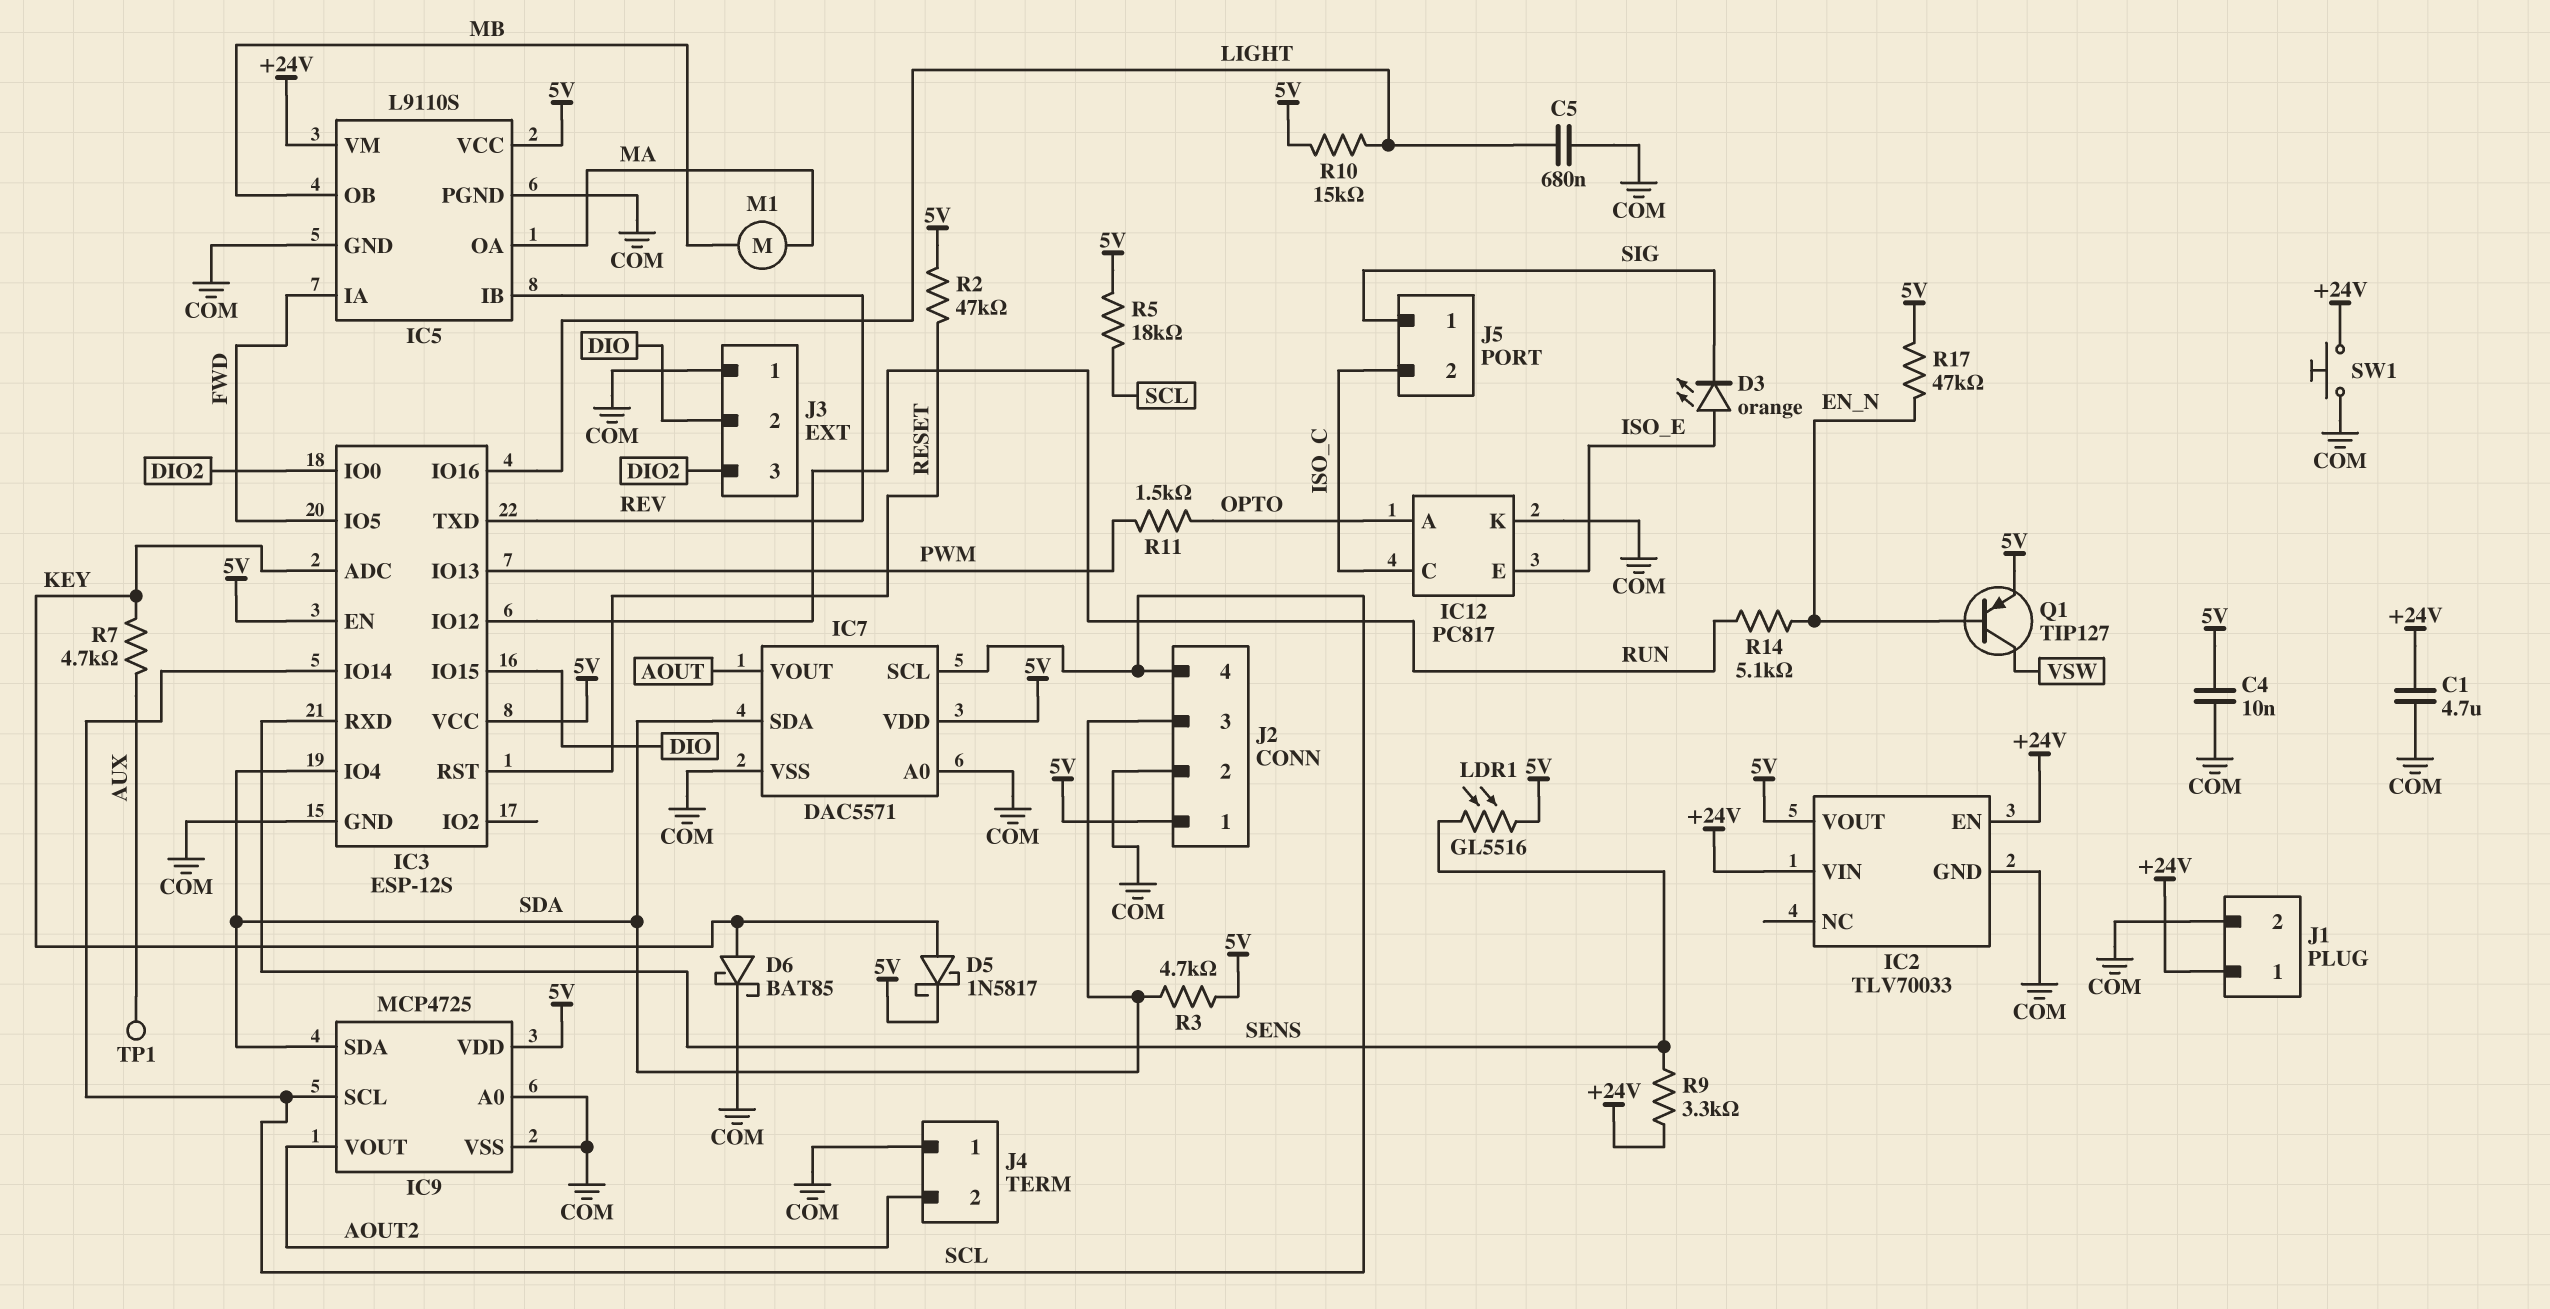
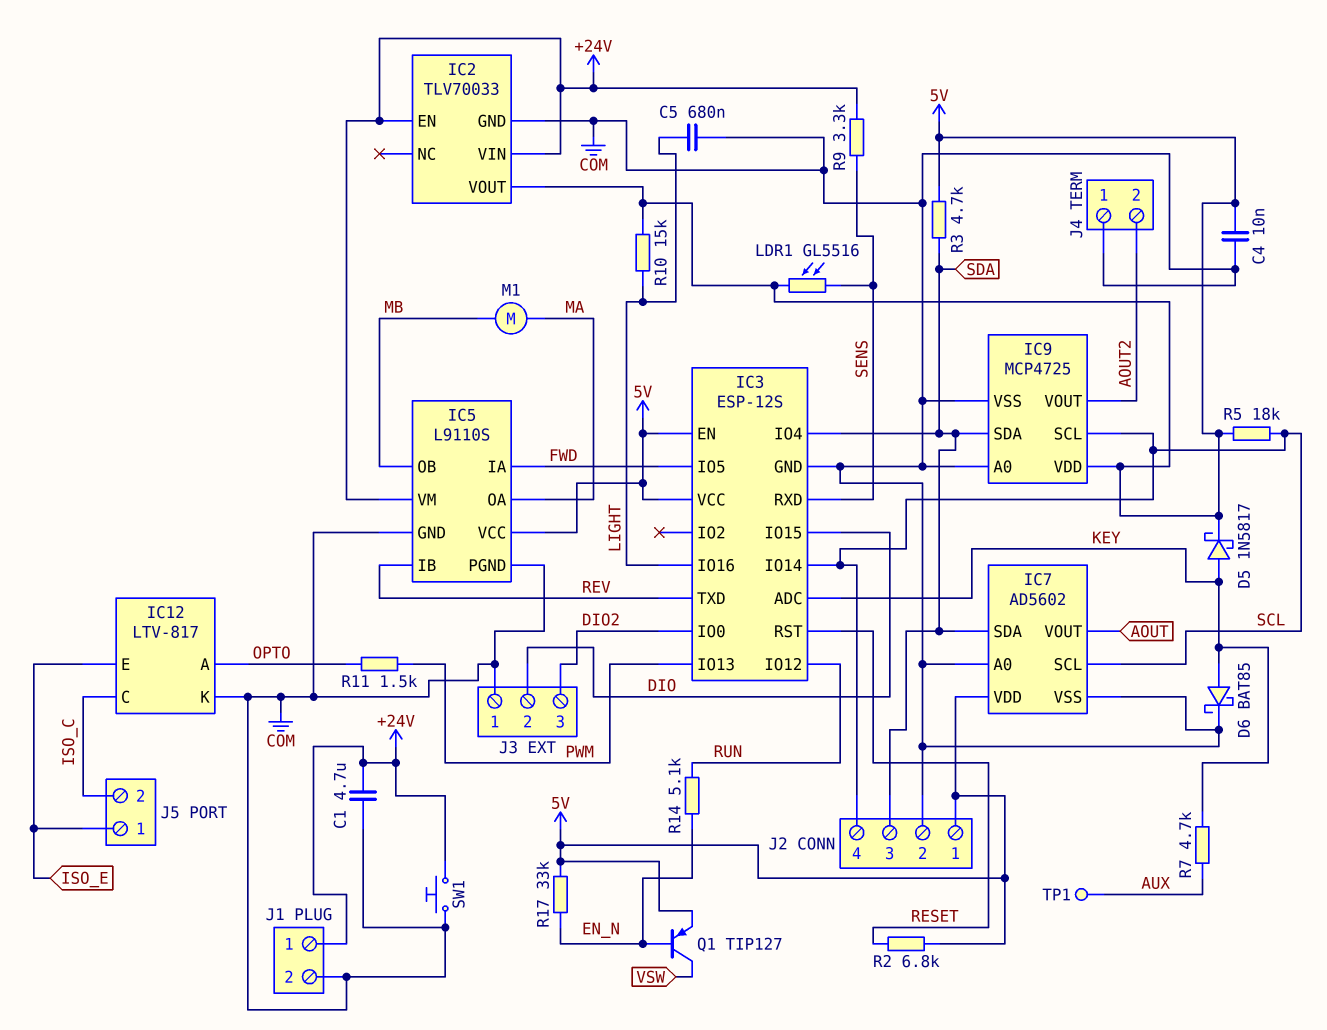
D3: LED orange (A ISO_E, K SIG) -> none
IC7: DAC5571 -> AD5602
IC12: PC817 -> LTV-817
J5 pin 1: SIG -> ISO_E
R2: 47k (5V, RESET) -> 6.8k (5V, RESET)
R17: 47k (5V, EN_N) -> 33k (5V, EN_N)

